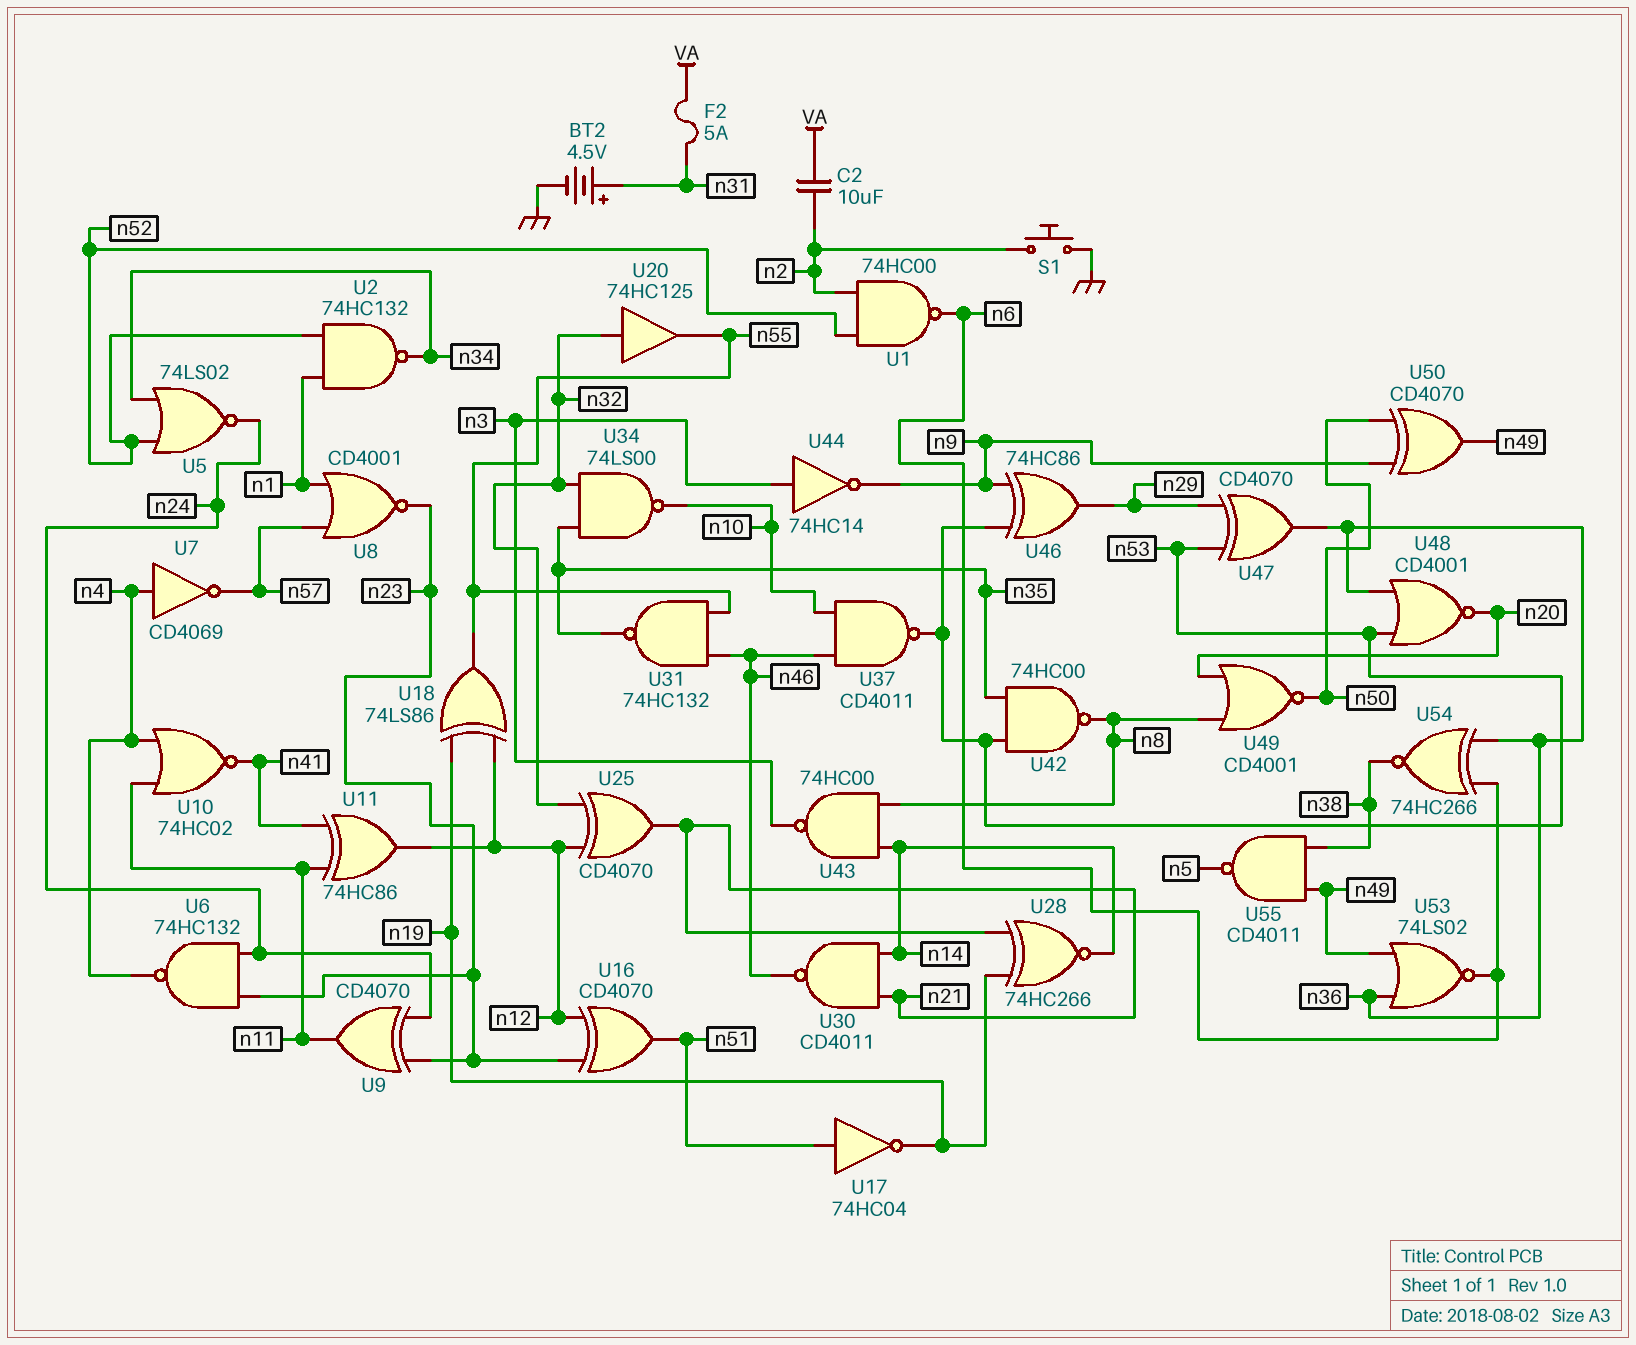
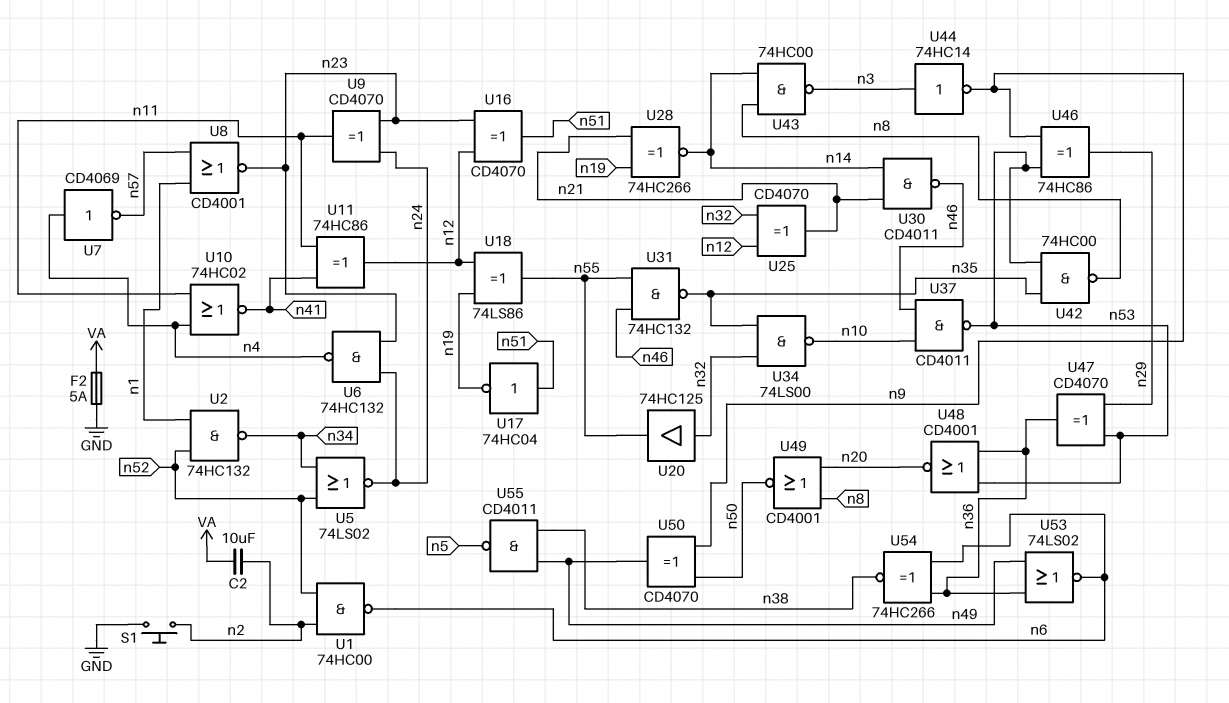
BT2: 4.5V (plus n31, minus GND) -> none
F2: 5A (VA, n31) -> 5A (GND, VA)

